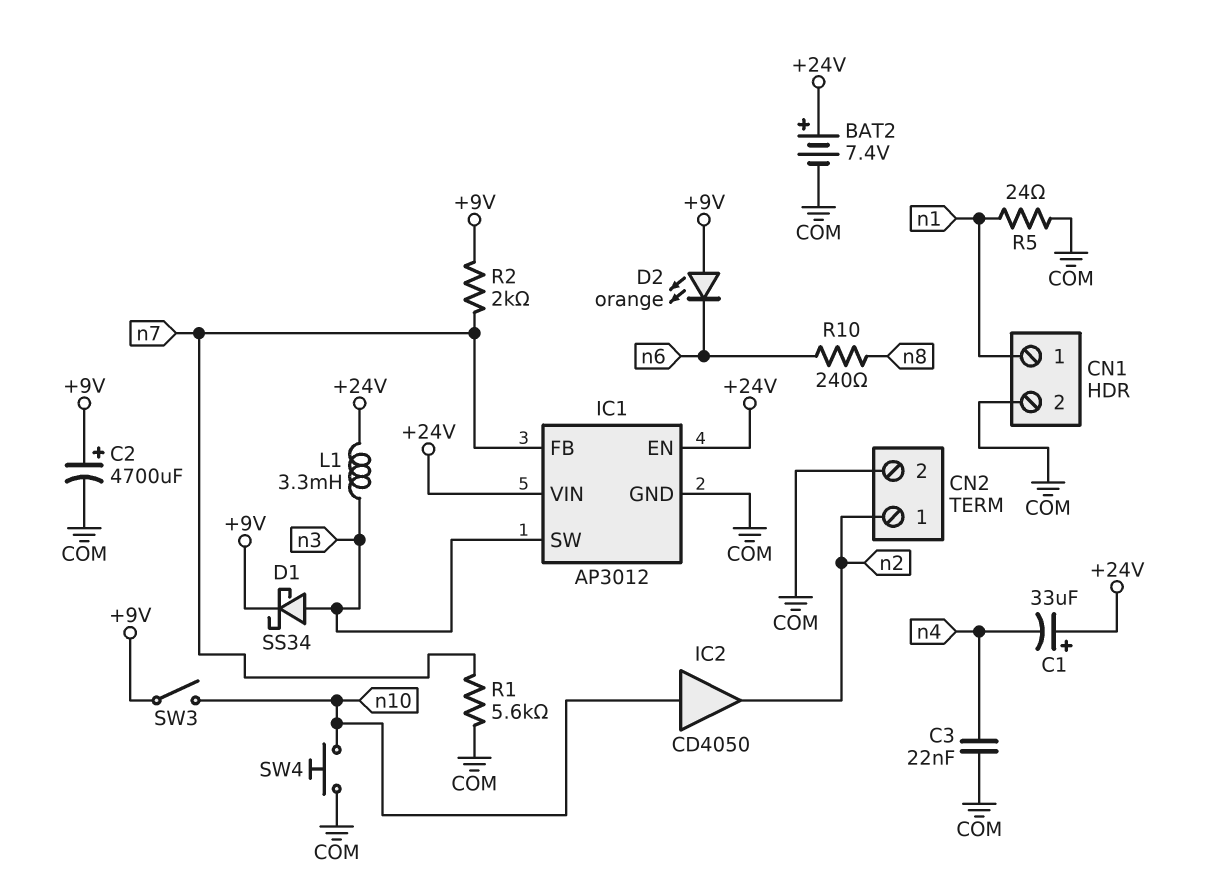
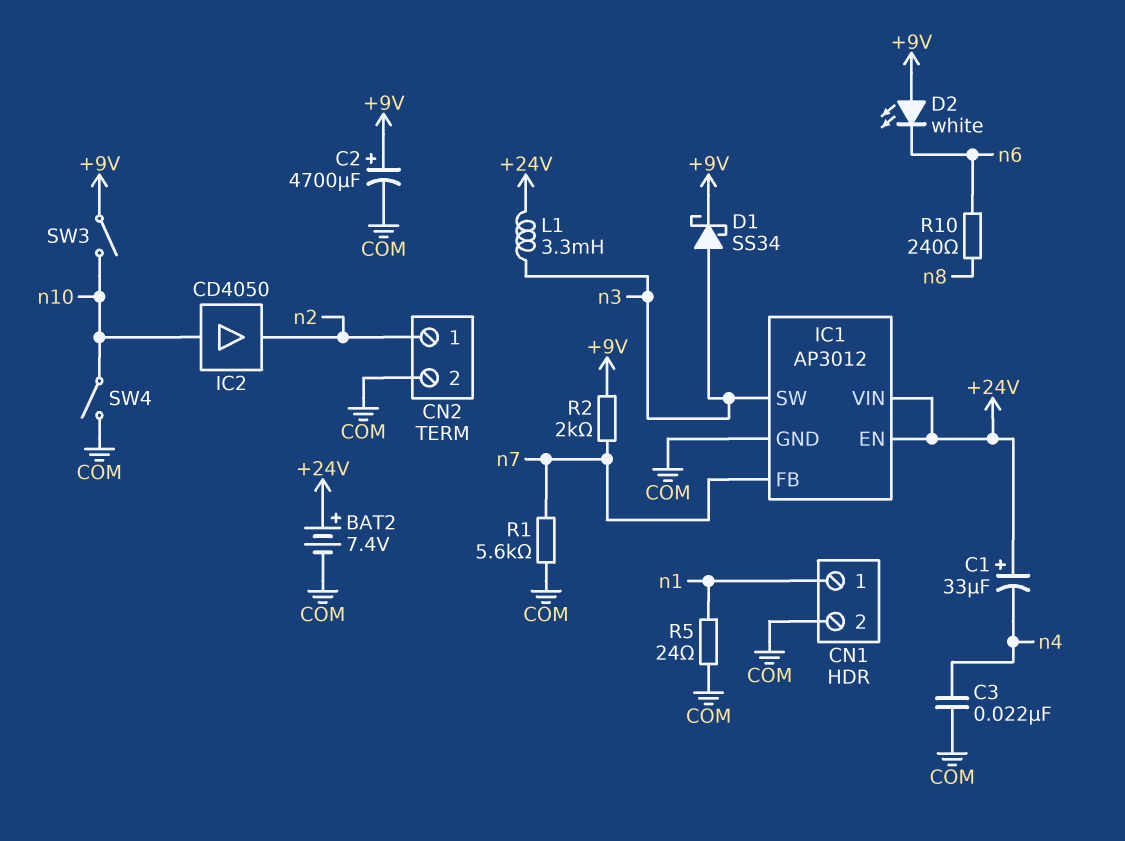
D2: LED orange (A +9V, K n6) -> LED white (A +9V, K n6)
SW4: button (COM, n10) -> switch (COM, n10)

